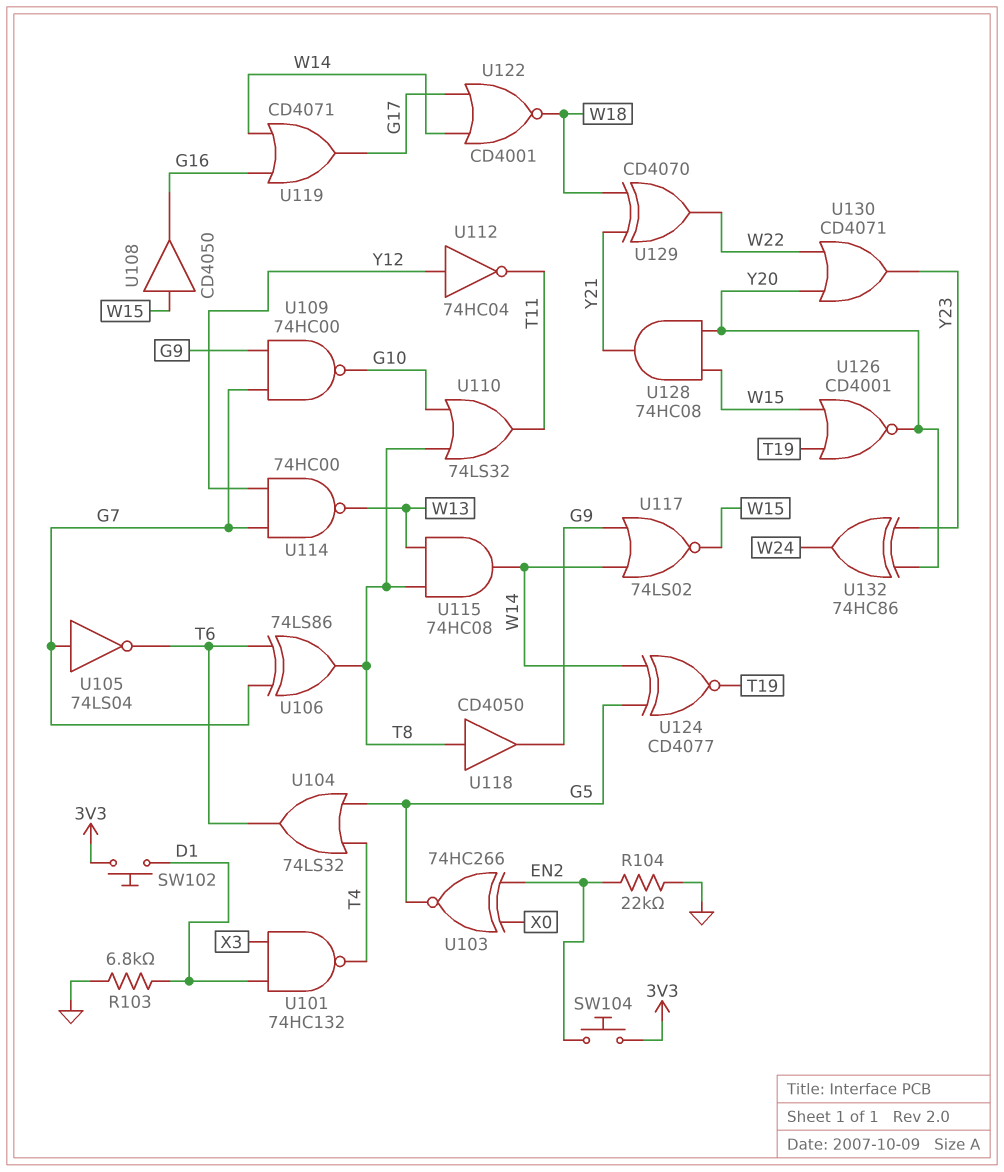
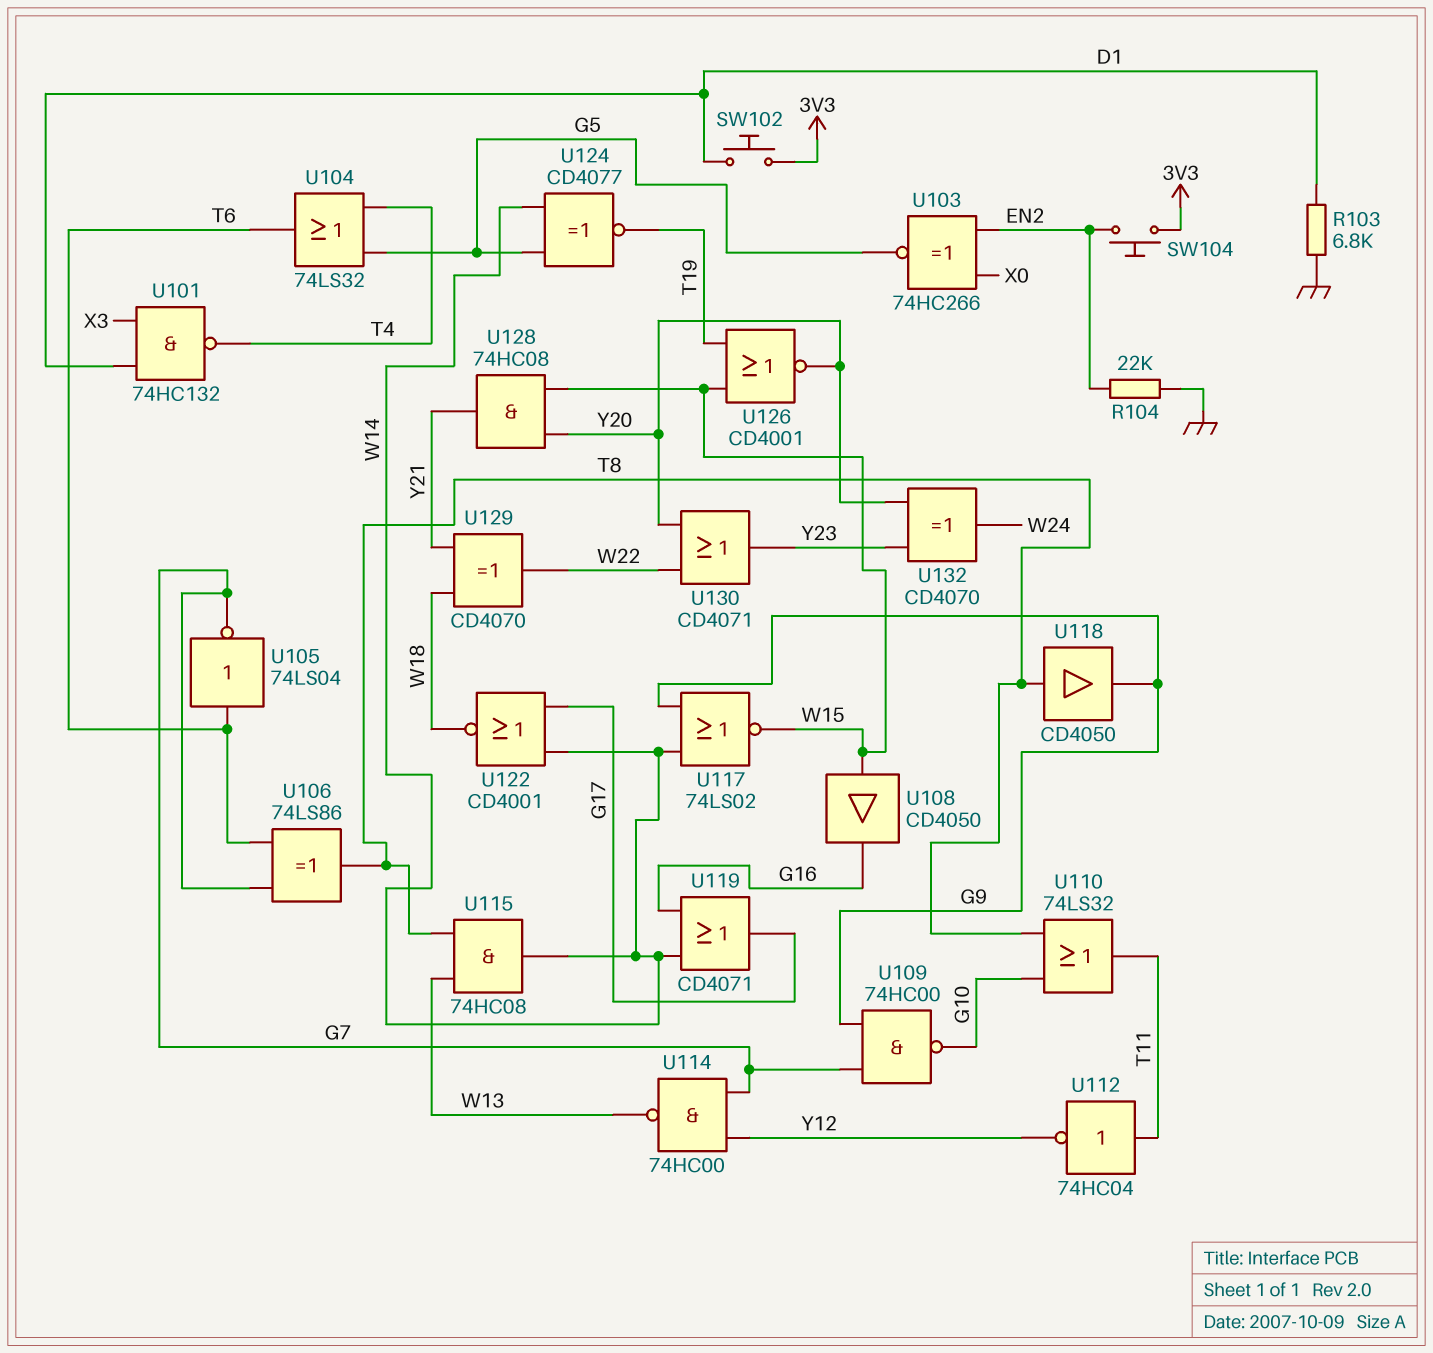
U105: NOT 74LS04 (in G7, out T6) -> NOT 74LS04 (in T6, out G7)
U112: NOT 74HC04 (in Y12, out T11) -> NOT 74HC04 (in T11, out Y12)
U132: XOR 74HC86 (in Y20, in Y23, out W24) -> XOR CD4070 (in Y20, in Y23, out W24)

